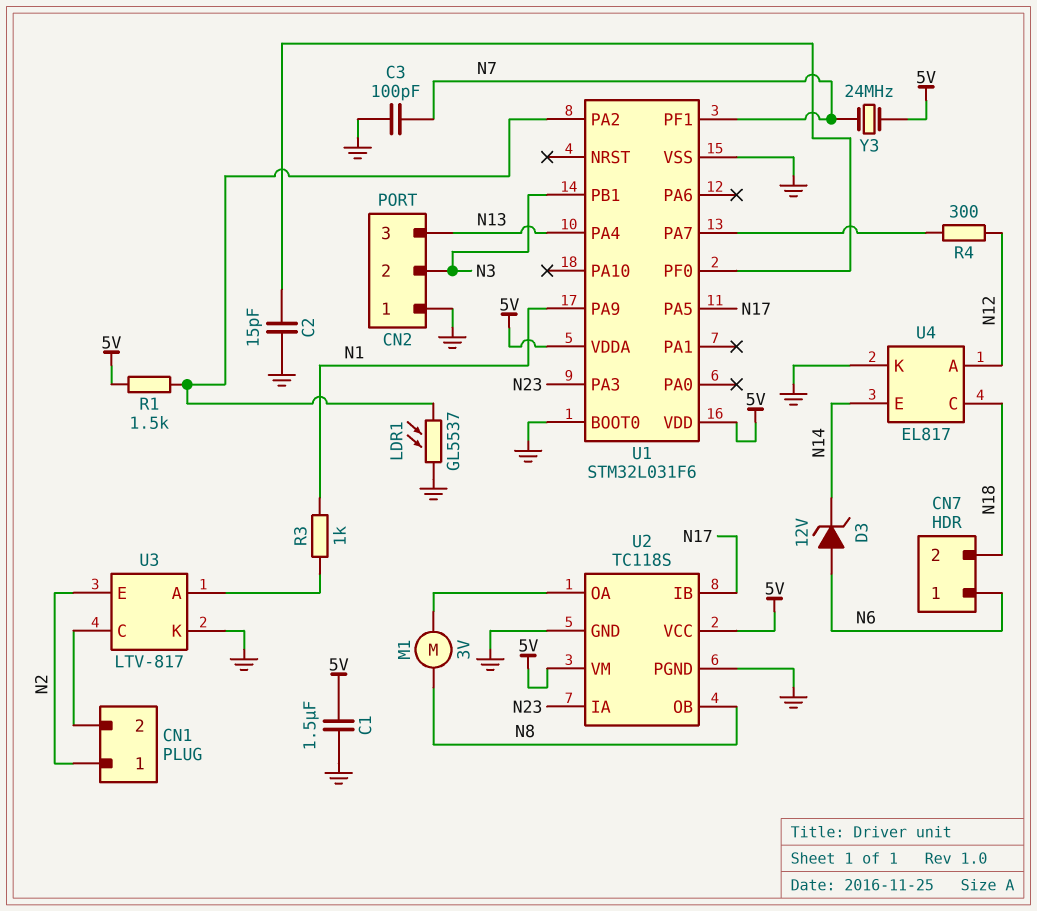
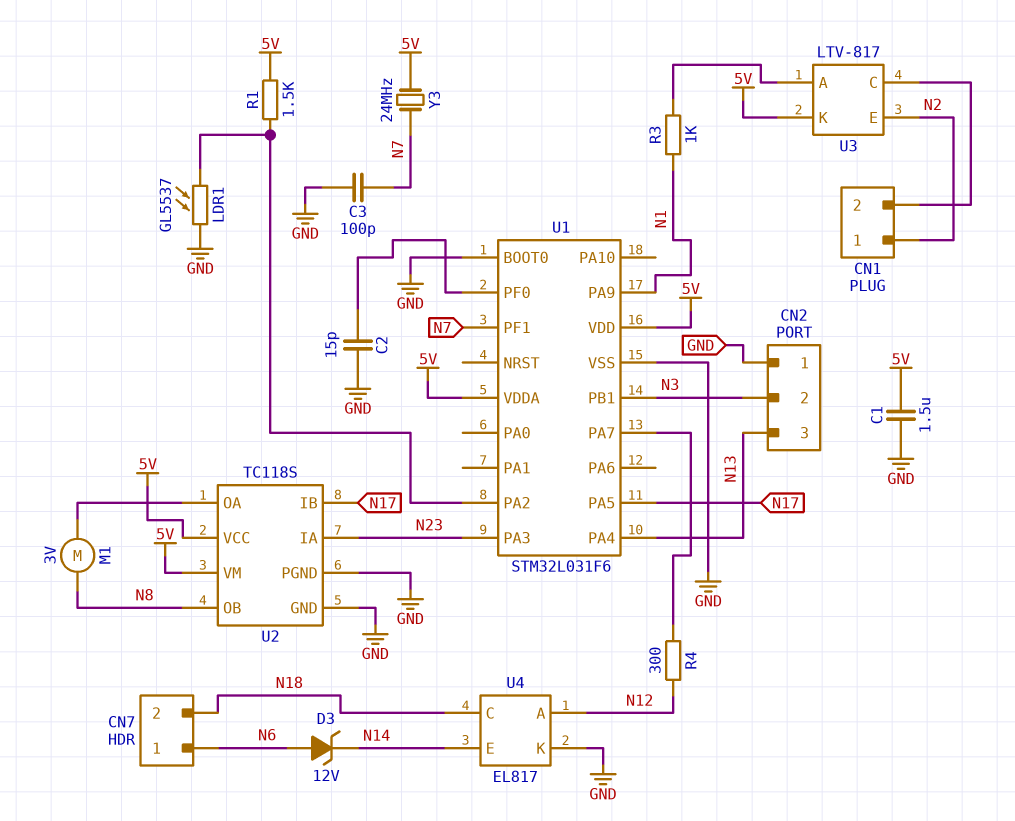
U3 pin K: GND -> 5V

